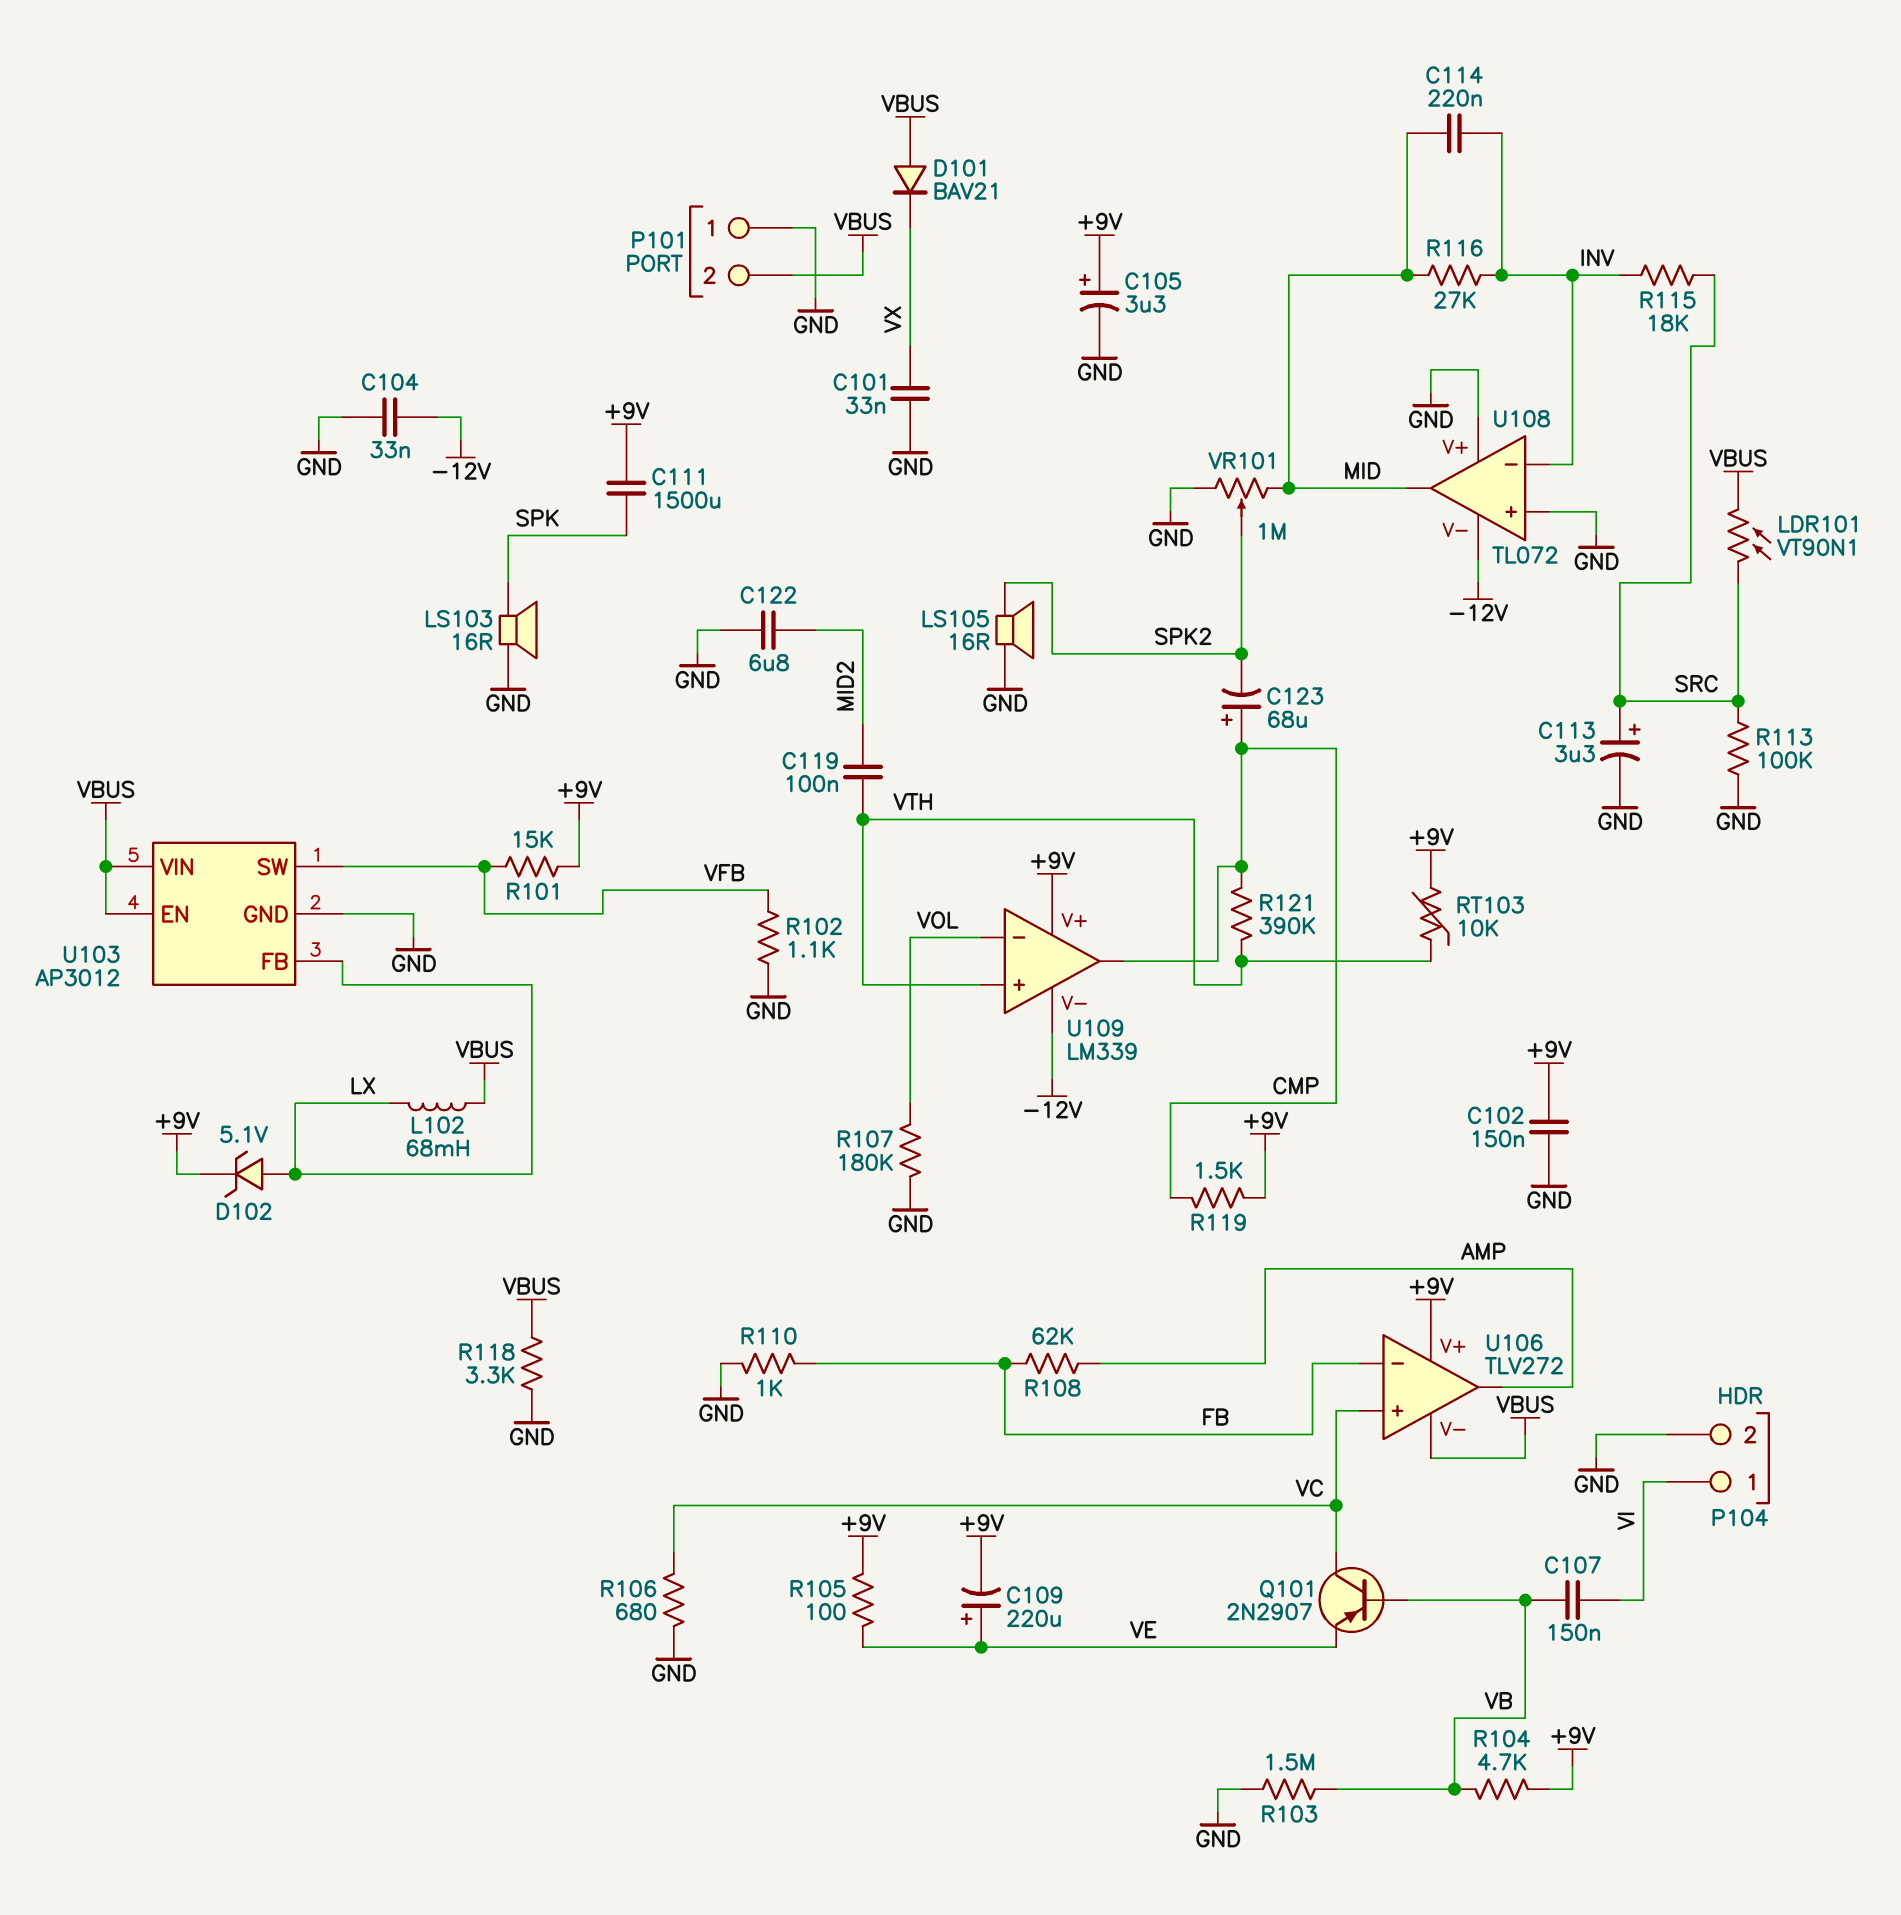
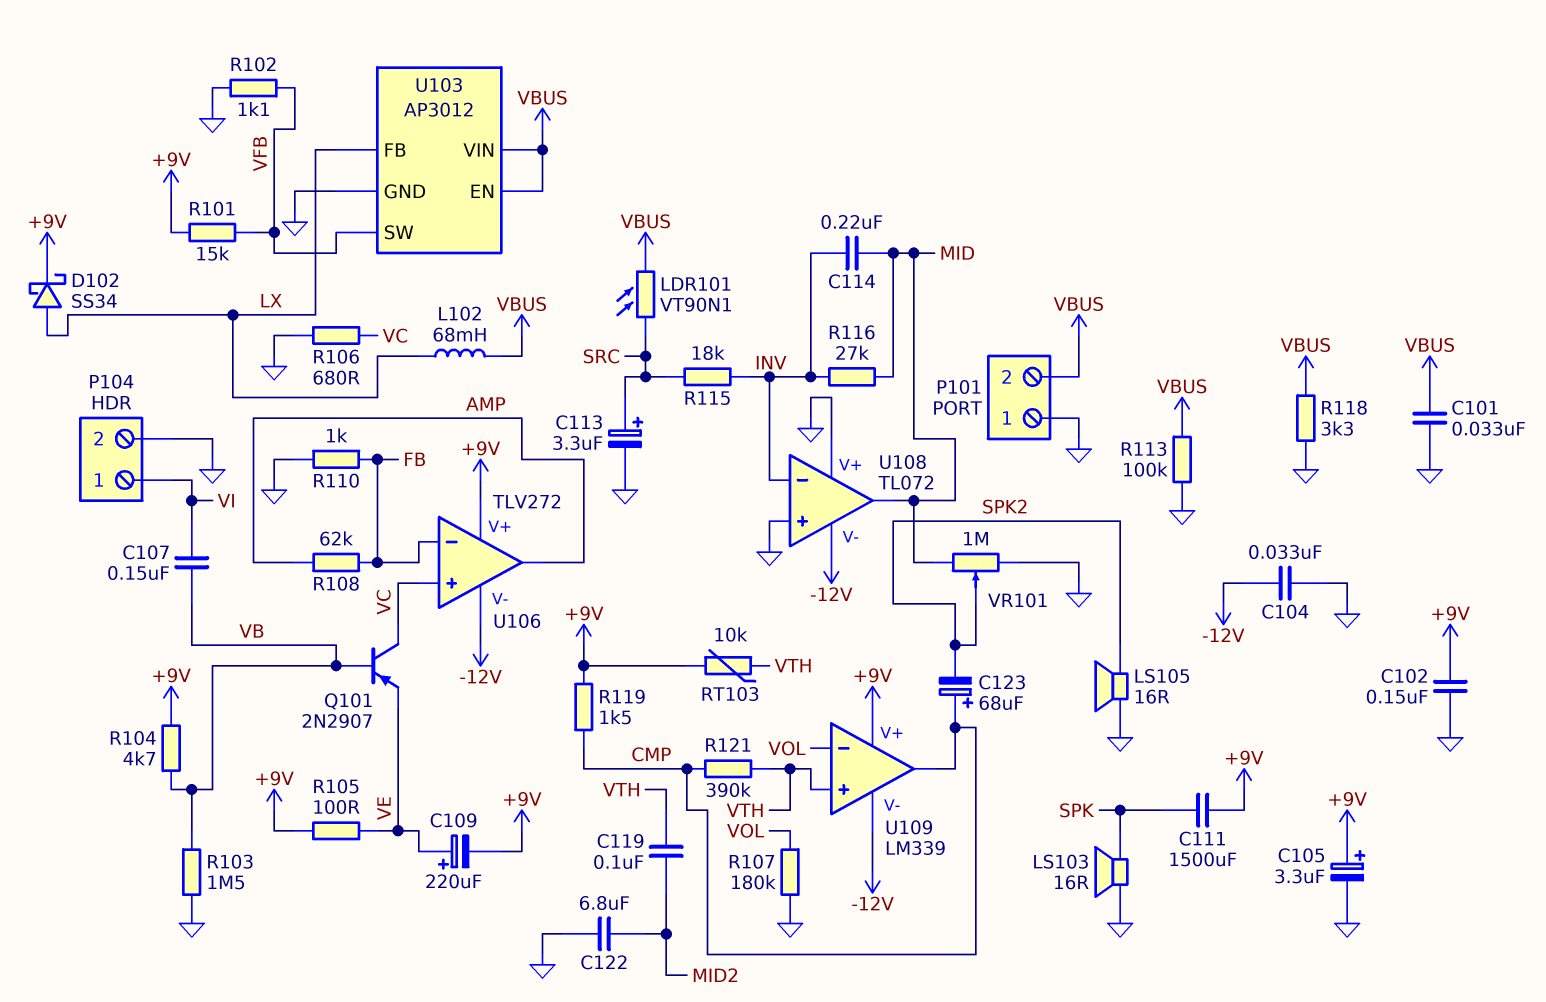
C101: 33nF (GND, VX) -> 33nF (GND, VBUS)
D101: diode BAV21 (A VBUS, K VX) -> none
D102: zener 5.1V (A LX, K +9V) -> schottky SS34 (A LX, K +9V)
R113: 100k (GND, SRC) -> 100k (GND, VBUS)
U106 pin V-: VBUS -> -12V

